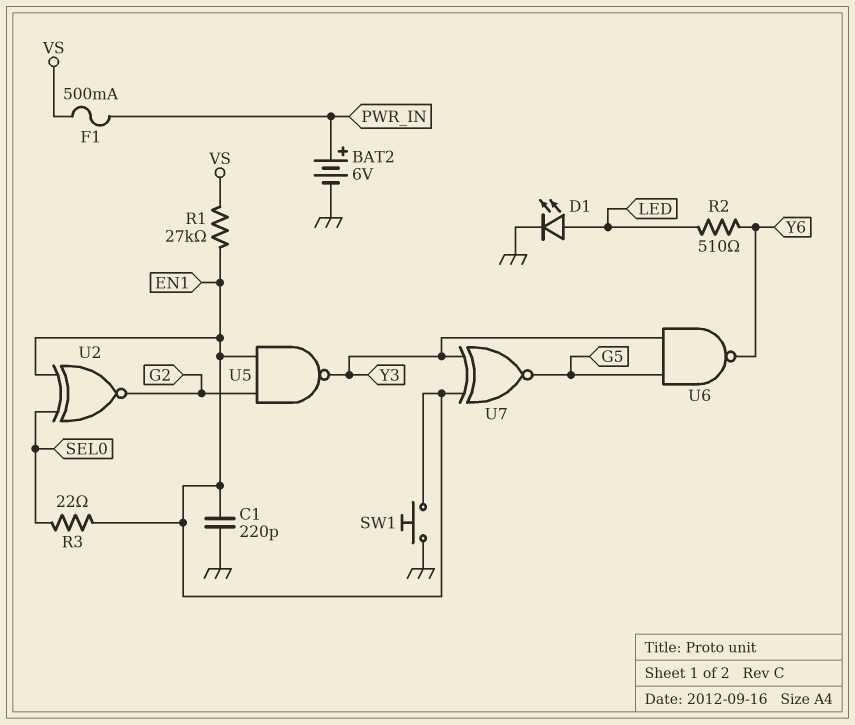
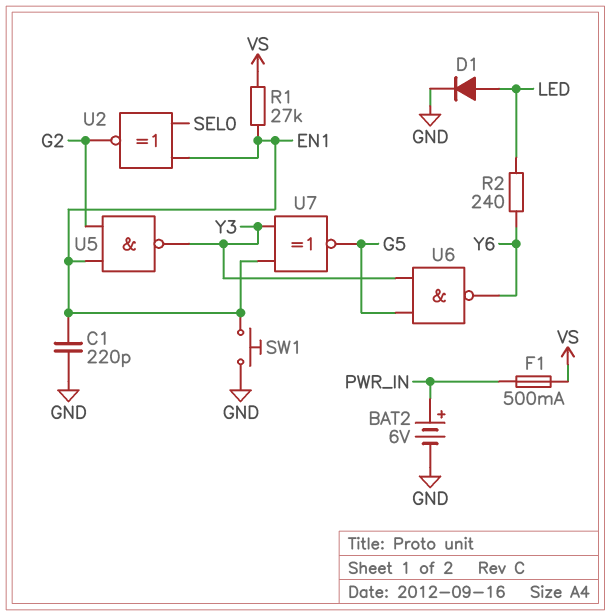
D1: LED (A LED, K GND) -> diode (A LED, K GND)
R2: 510 (LED, Y6) -> 240 (LED, Y6)
R3: 22 (EN1, SEL0) -> none

